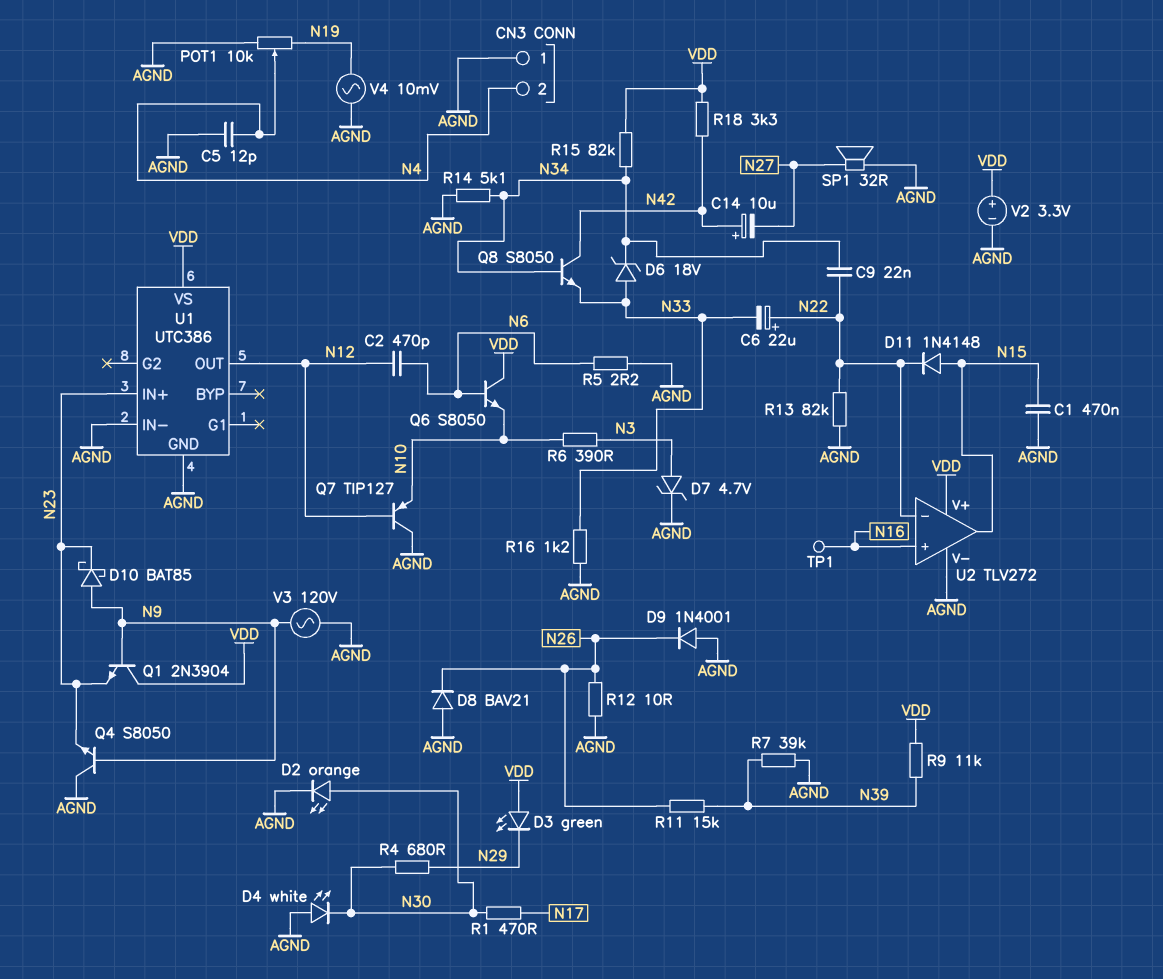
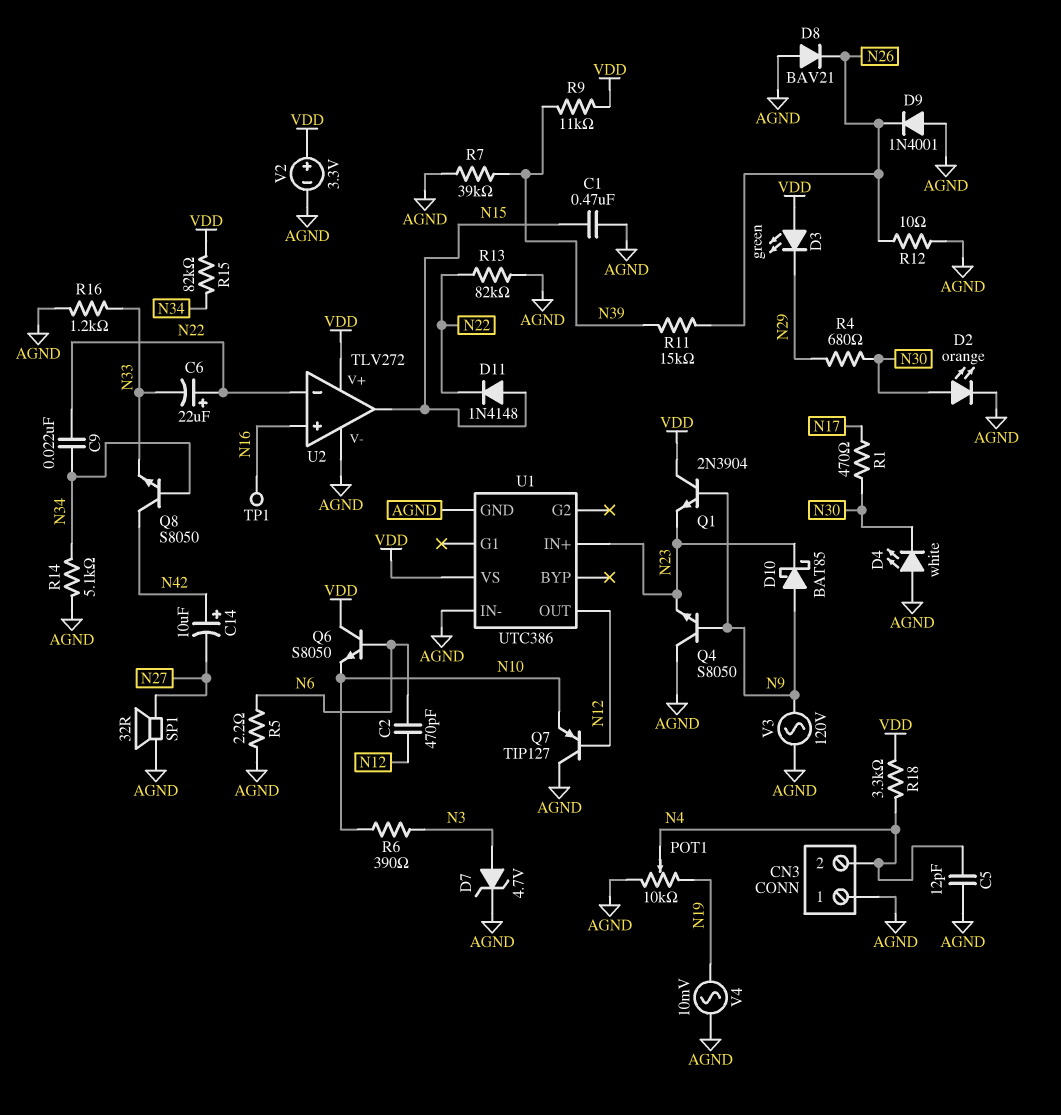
D6: zener 18V (A N33, K N34) -> none
R18: 3.3k (N42, VDD) -> 3.3k (N4, VDD)

